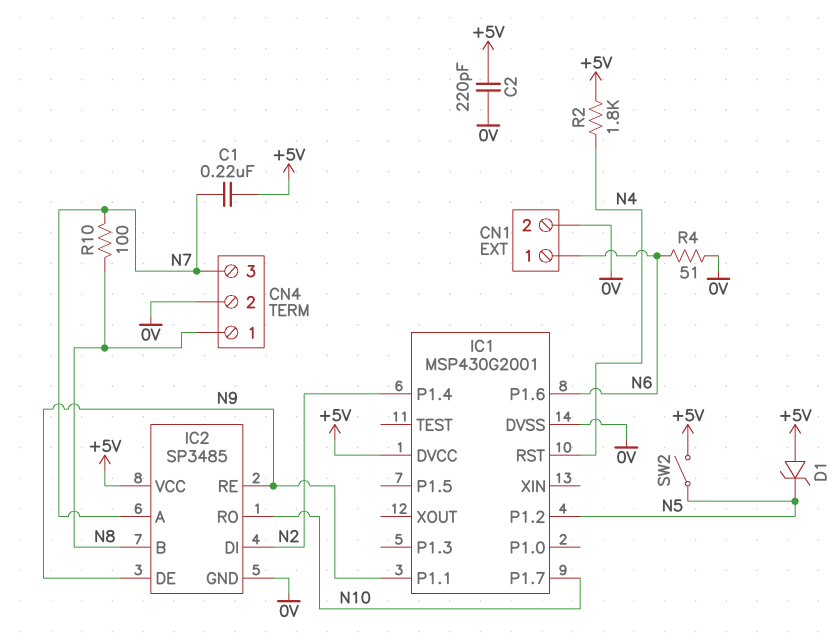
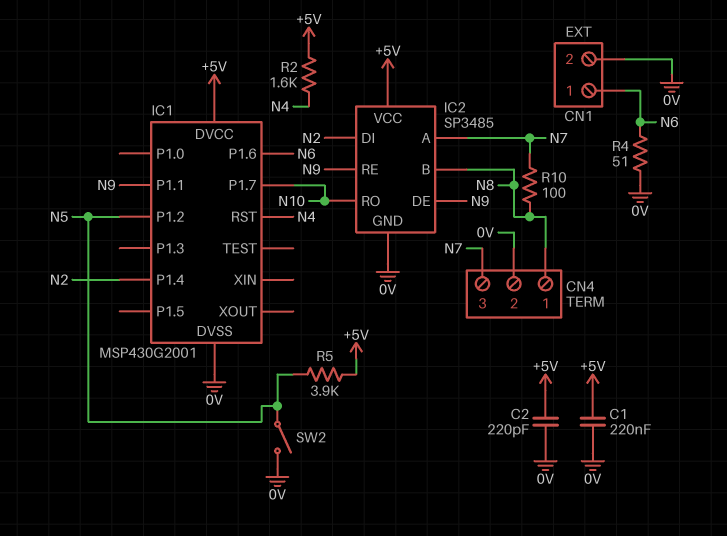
C1: 220nF (+5V, N7) -> 220nF (+5V, 0V)
D1: zener (A +5V, K N5) -> none
R2: 1.8k (+5V, N4) -> 1.6k (+5V, N4)
R5: none -> 3.9k (+5V, N5)
SW2: switch (+5V, N5) -> switch (0V, N5)

